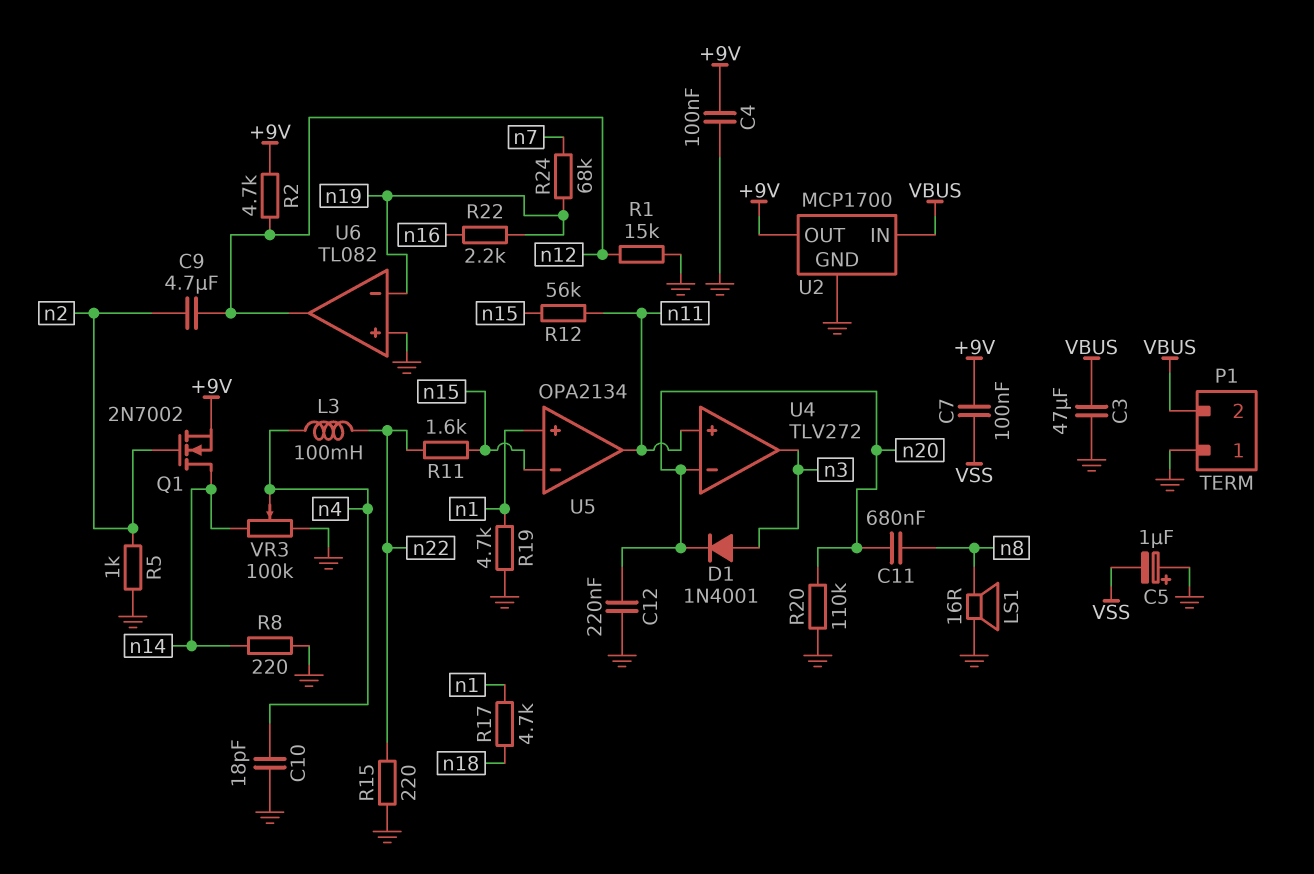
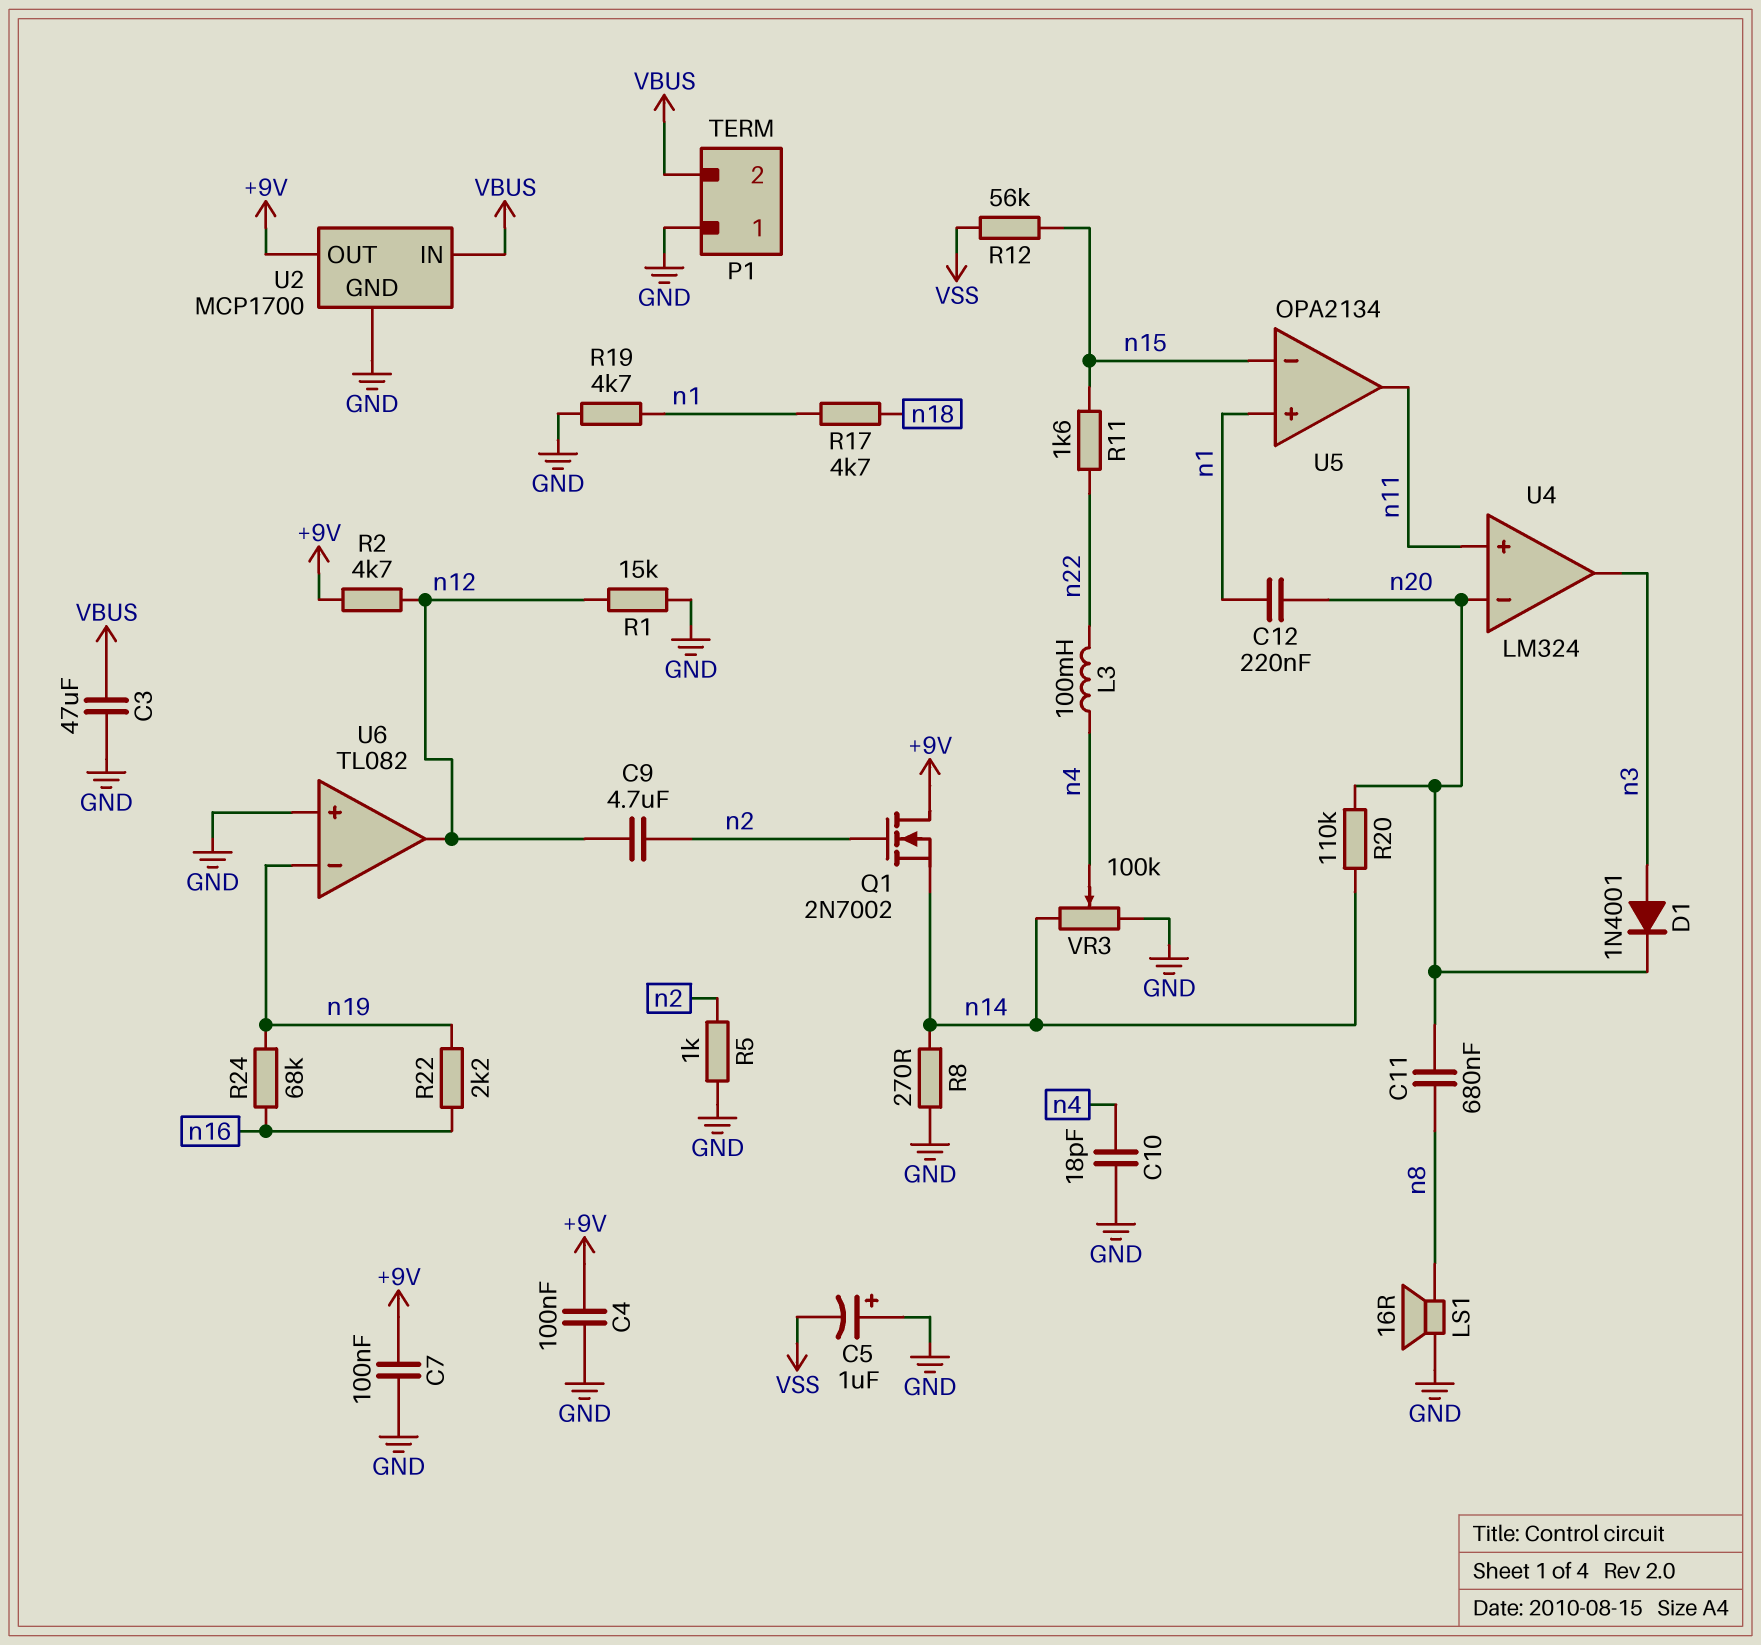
C7: 100nF (+9V, VSS) -> 100nF (+9V, GND)
C12: 220nF (GND, n20) -> 220nF (n1, n20)
Q1: NMOS 2N7002 (G n2, D n14, S +9V) -> NMOS 2N7002 (G n2, D +9V, S n14)
R8: 220 (GND, n14) -> 270 (GND, n14)
R12: 56k (n11, n15) -> 56k (VSS, n15)
R15: 220 (GND, n22) -> none
R20: 110k (GND, n20) -> 110k (n14, n20)
R24: 68k (n7, n19) -> 68k (n16, n19)
U4: TLV272 -> LM324

